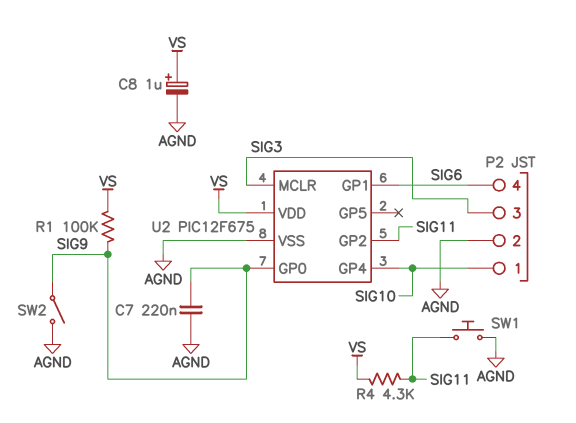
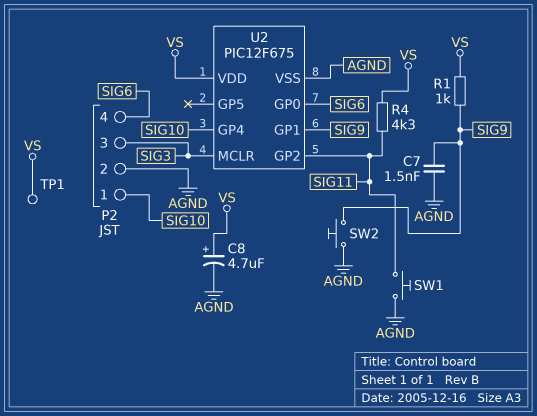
C7: 220nF (AGND, SIG9) -> 1.5nF (AGND, SIG9)
C8: 1uF (plus VS, minus AGND) -> 4.7uF (plus VS, minus AGND)
R1: 100k (SIG9, VS) -> 1k (SIG9, VS)
SW2: switch (AGND, SIG9) -> button (AGND, SIG9)
TP1: none -> test point (VS)
U2 pin GP0: SIG9 -> SIG6
U2 pin GP1: SIG6 -> SIG9

